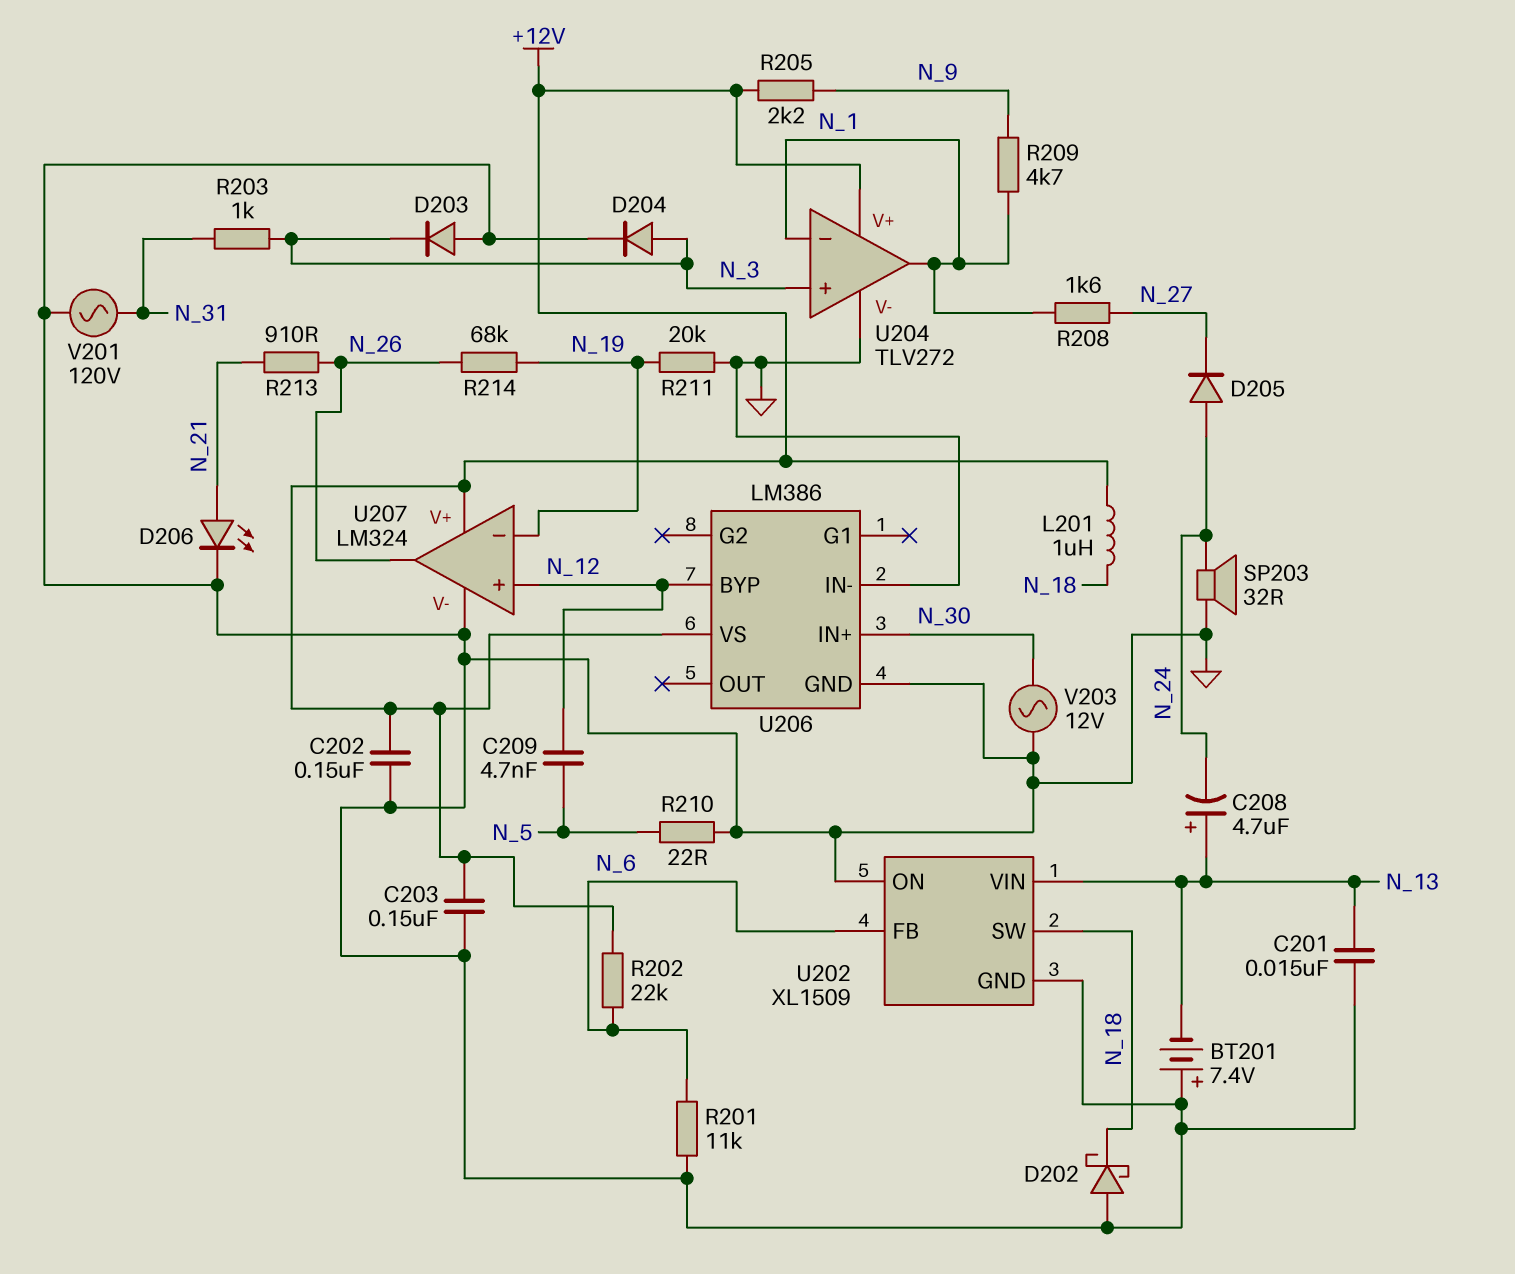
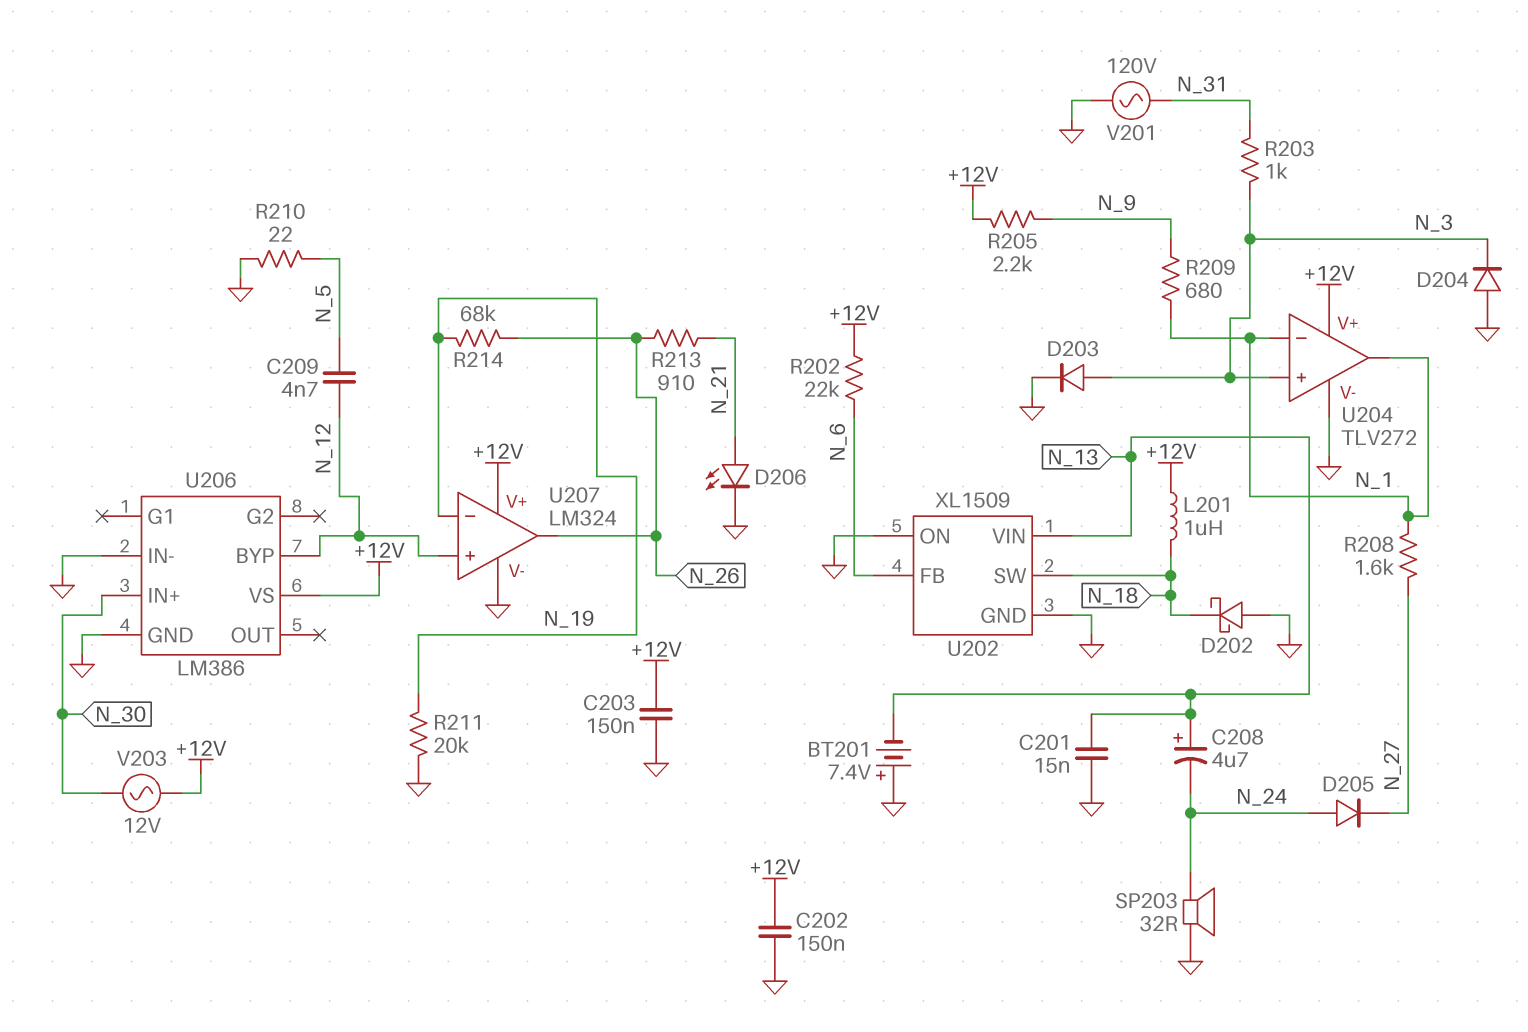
D203: diode (A GND, K N_3) -> diode (A N_3, K GND)
D204: diode (A N_3, K GND) -> diode (A GND, K N_3)
R201: 11k (GND, N_6) -> none
R209: 4.7k (N_1, N_9) -> 680 (N_1, N_9)
V203: AC 12V (GND, N_30) -> AC 12V (+12V, N_30)

